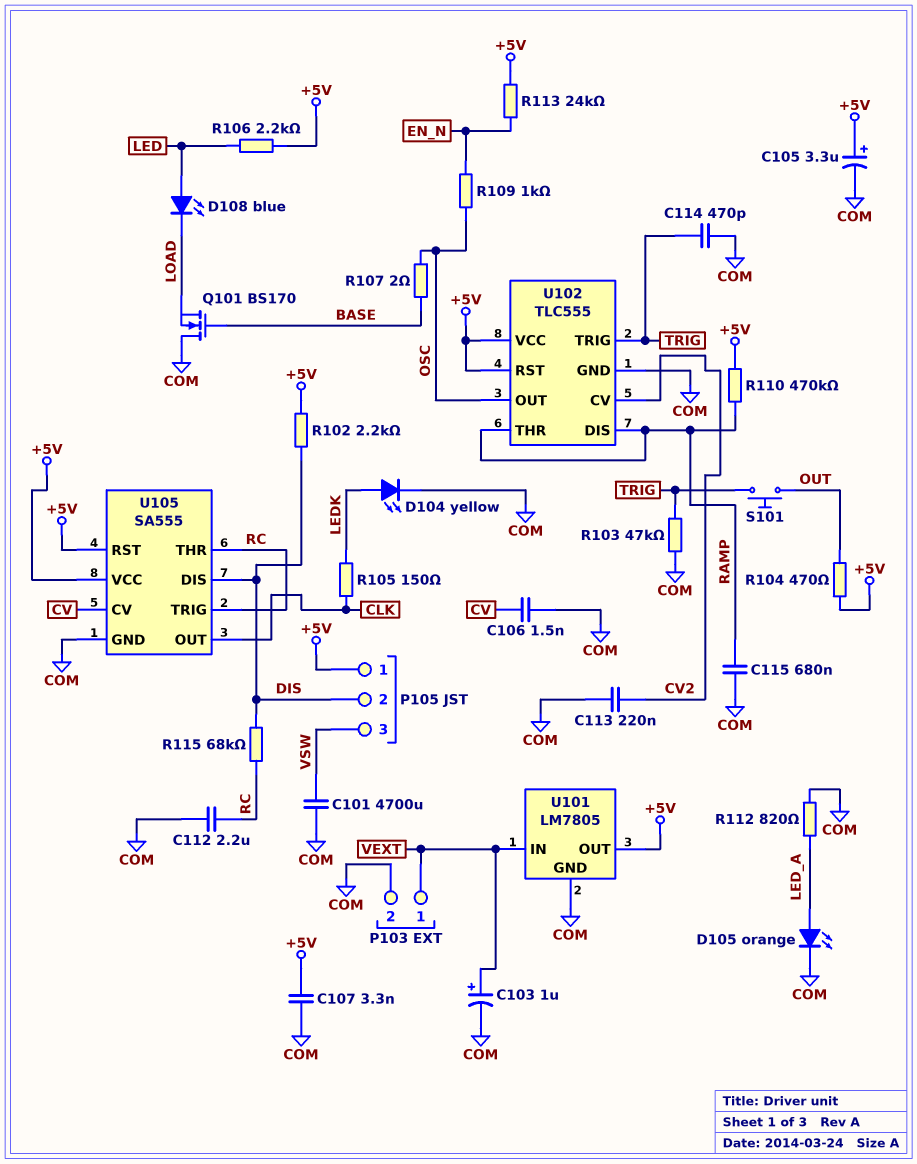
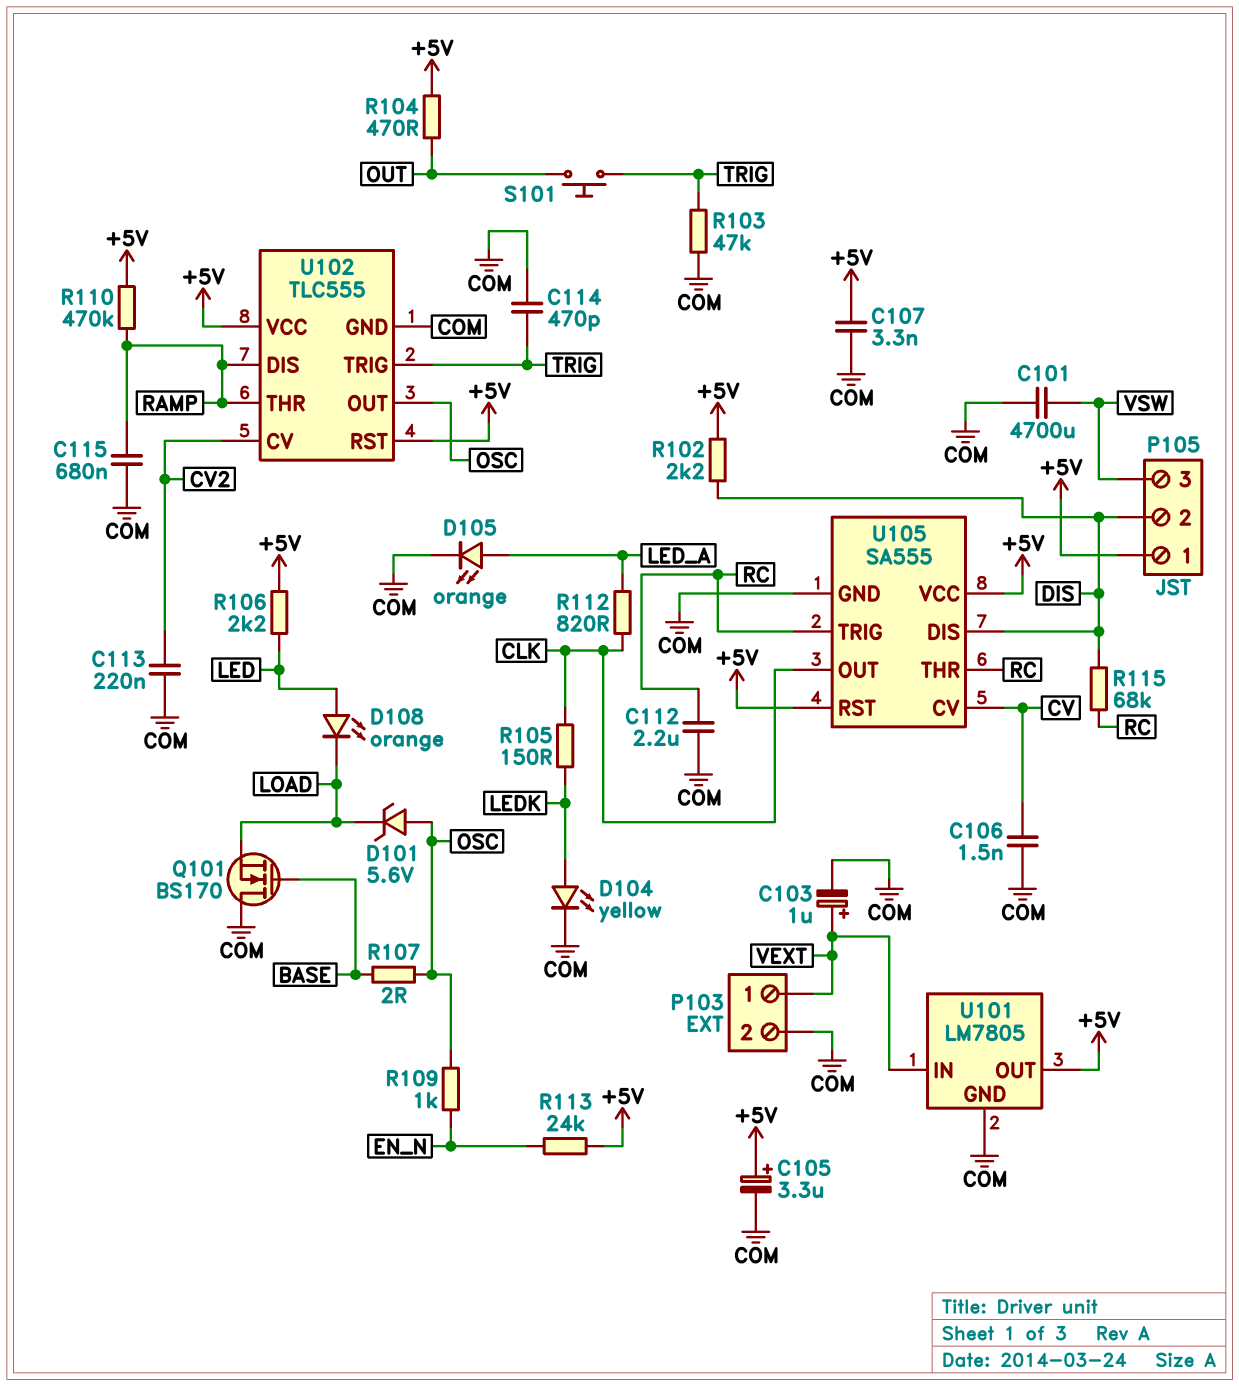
D101: none -> zener 5.6V (A OSC, K LOAD)
D108: LED blue (A LED, K LOAD) -> LED orange (A LED, K LOAD)
R112: 820 (COM, LED_A) -> 820 (CLK, LED_A)

